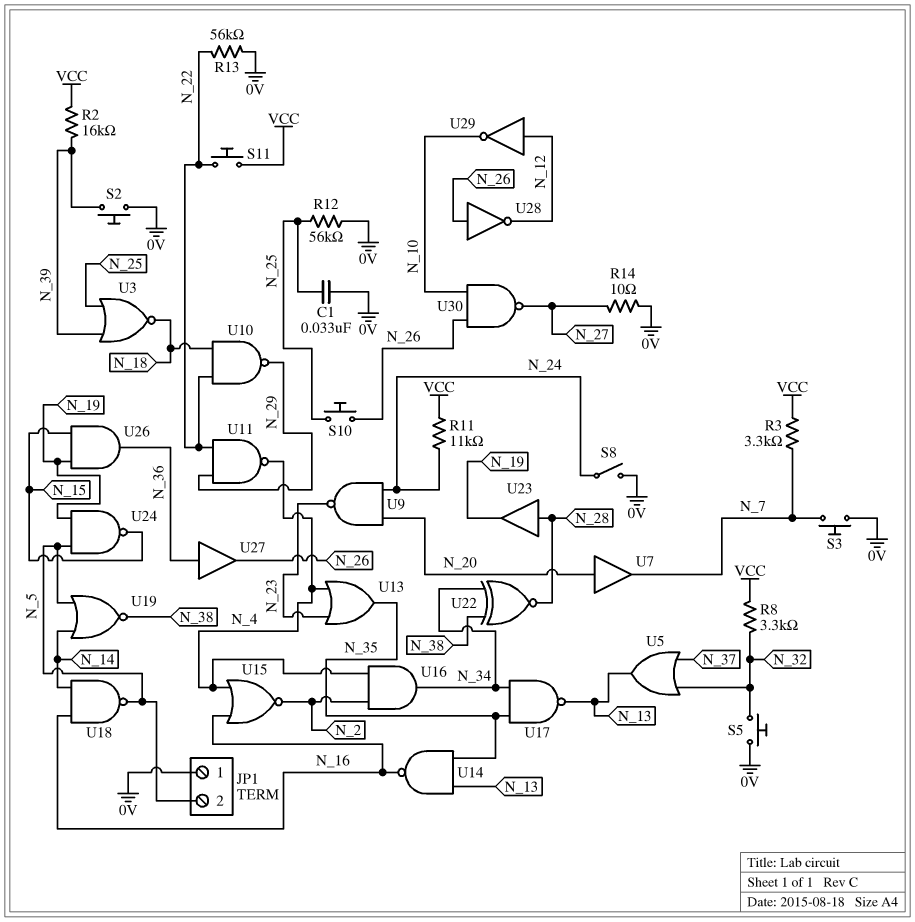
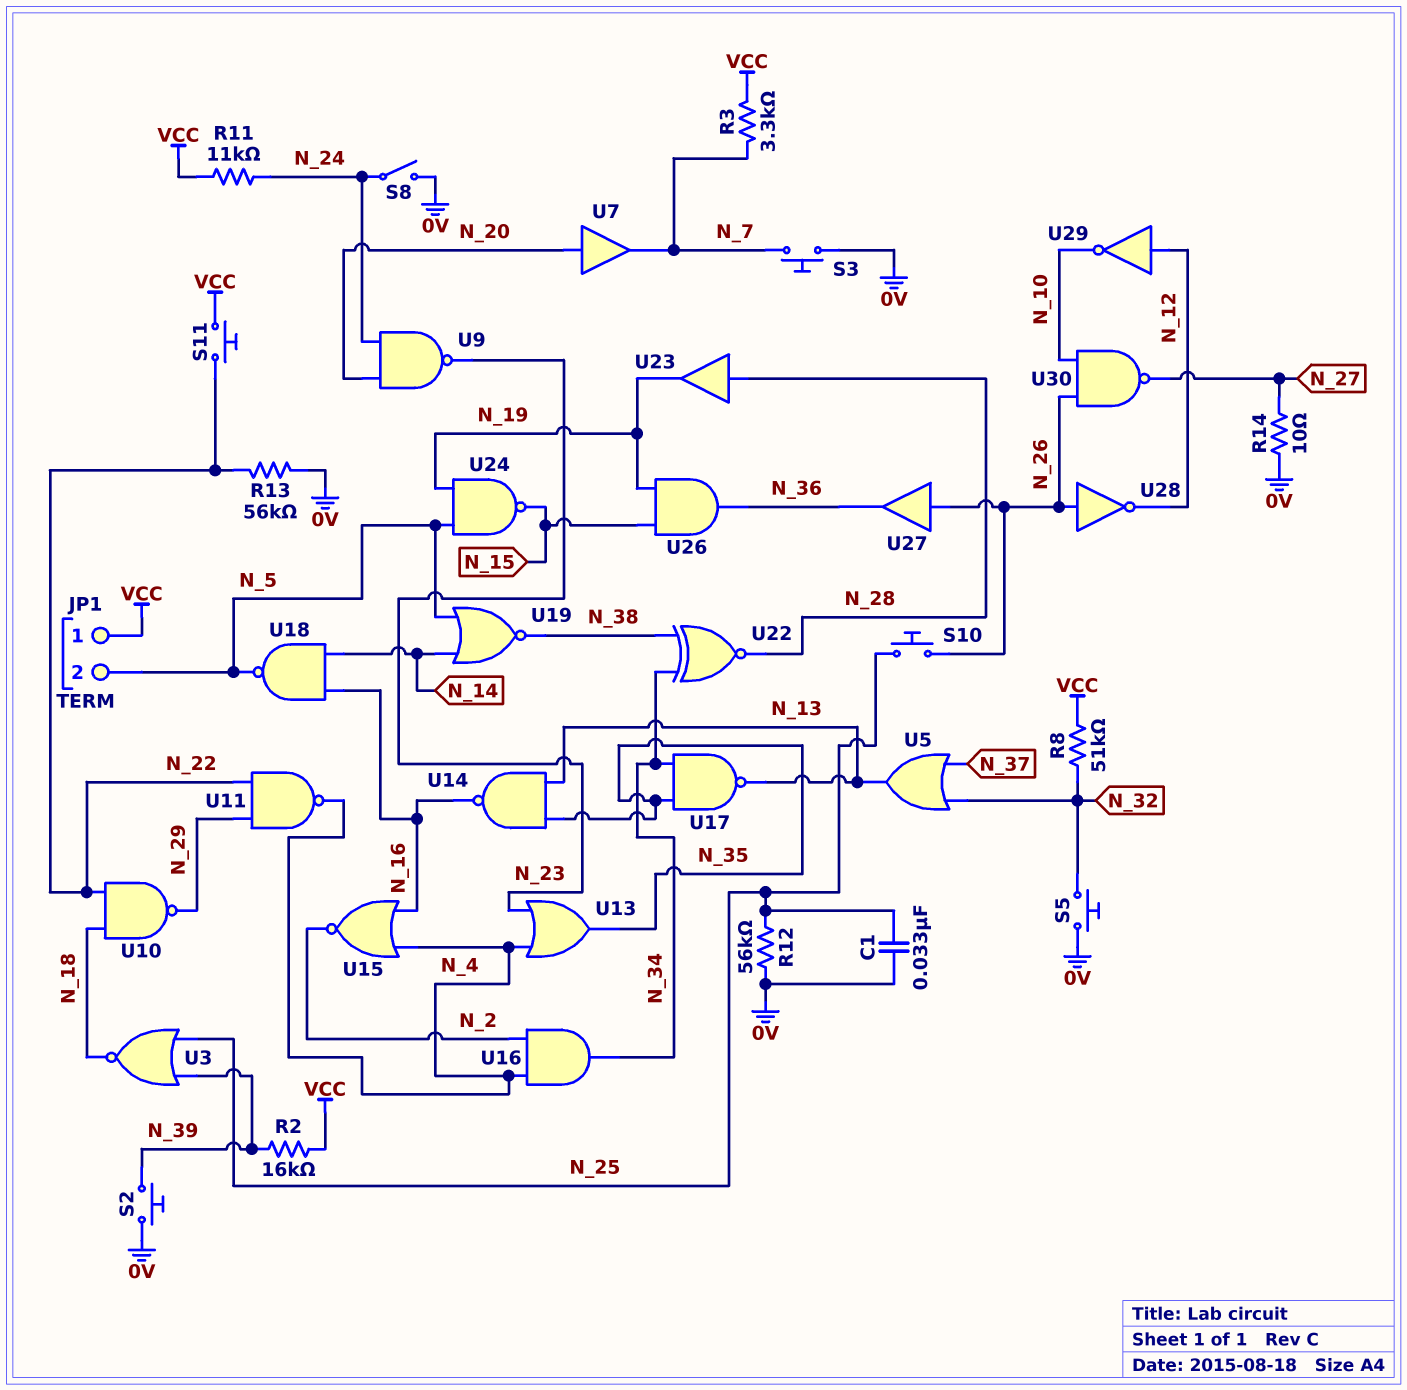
JP1 pin 1: 0V -> VCC
R8: 3.3k (N_32, VCC) -> 51k (N_32, VCC)
U27: buffer (in N_36, out N_26) -> buffer (in N_26, out N_36)

